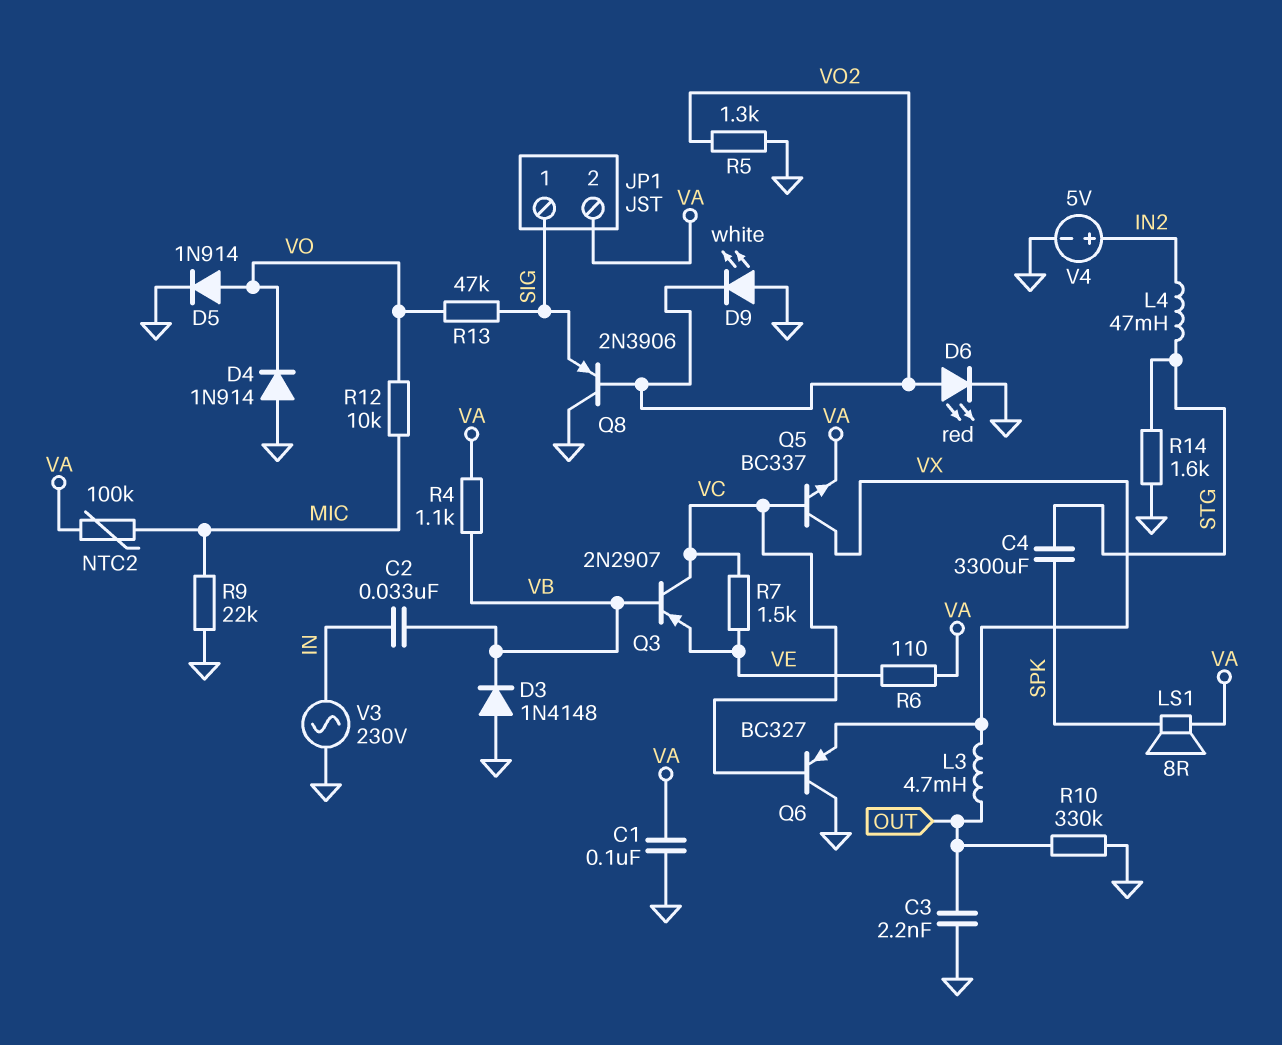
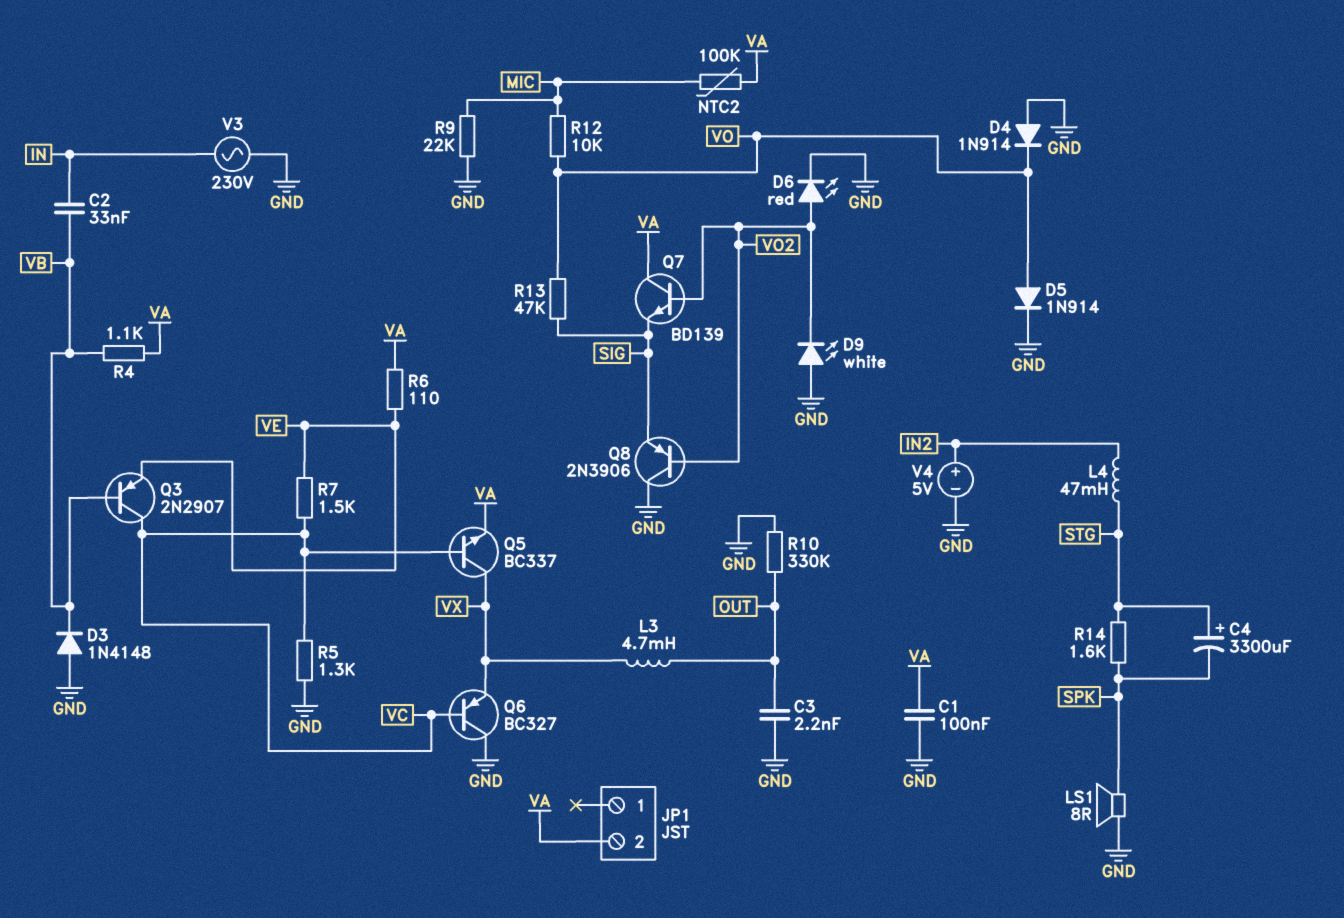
C4: 3300uF (SPK, STG) -> 3300uF (plus STG, minus SPK)
JP1 pin 1: SIG -> none
LS1: speaker 8R (SPK, VA) -> speaker 8R (GND, SPK)
Q7: none -> NPN BD139 (B VO2, C VA, E SIG)
R5: 1.3k (GND, VO2) -> 1.3k (GND, VC)
R14: 1.6k (GND, STG) -> 1.6k (SPK, STG)

